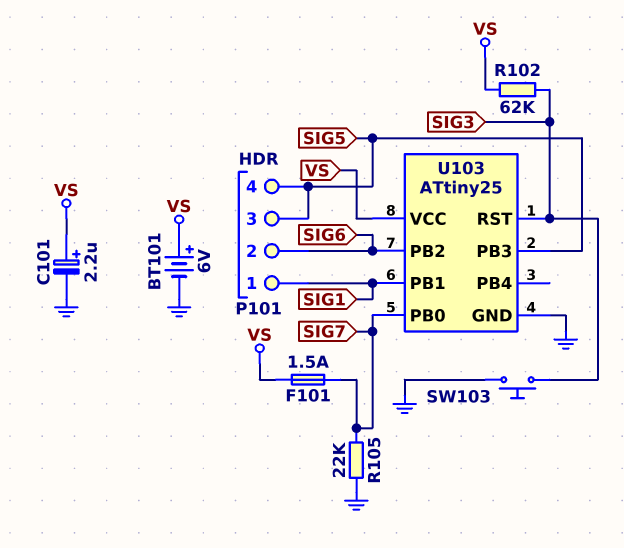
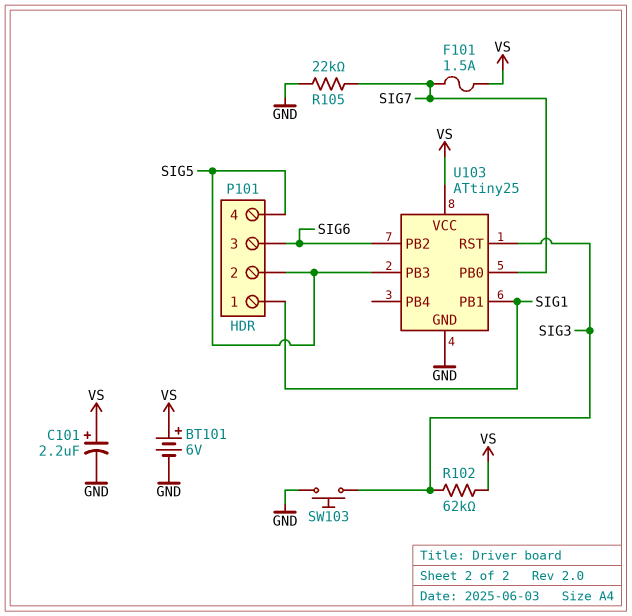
P101 pin 2: SIG6 -> SIG5
P101 pin 3: SIG5 -> SIG6

